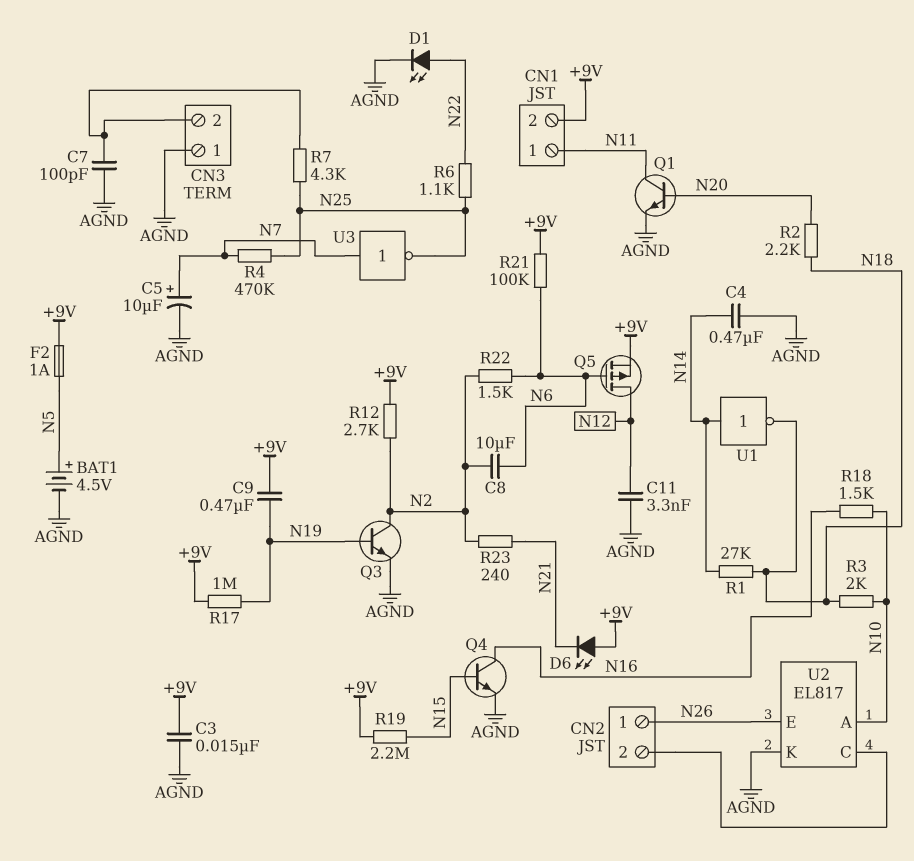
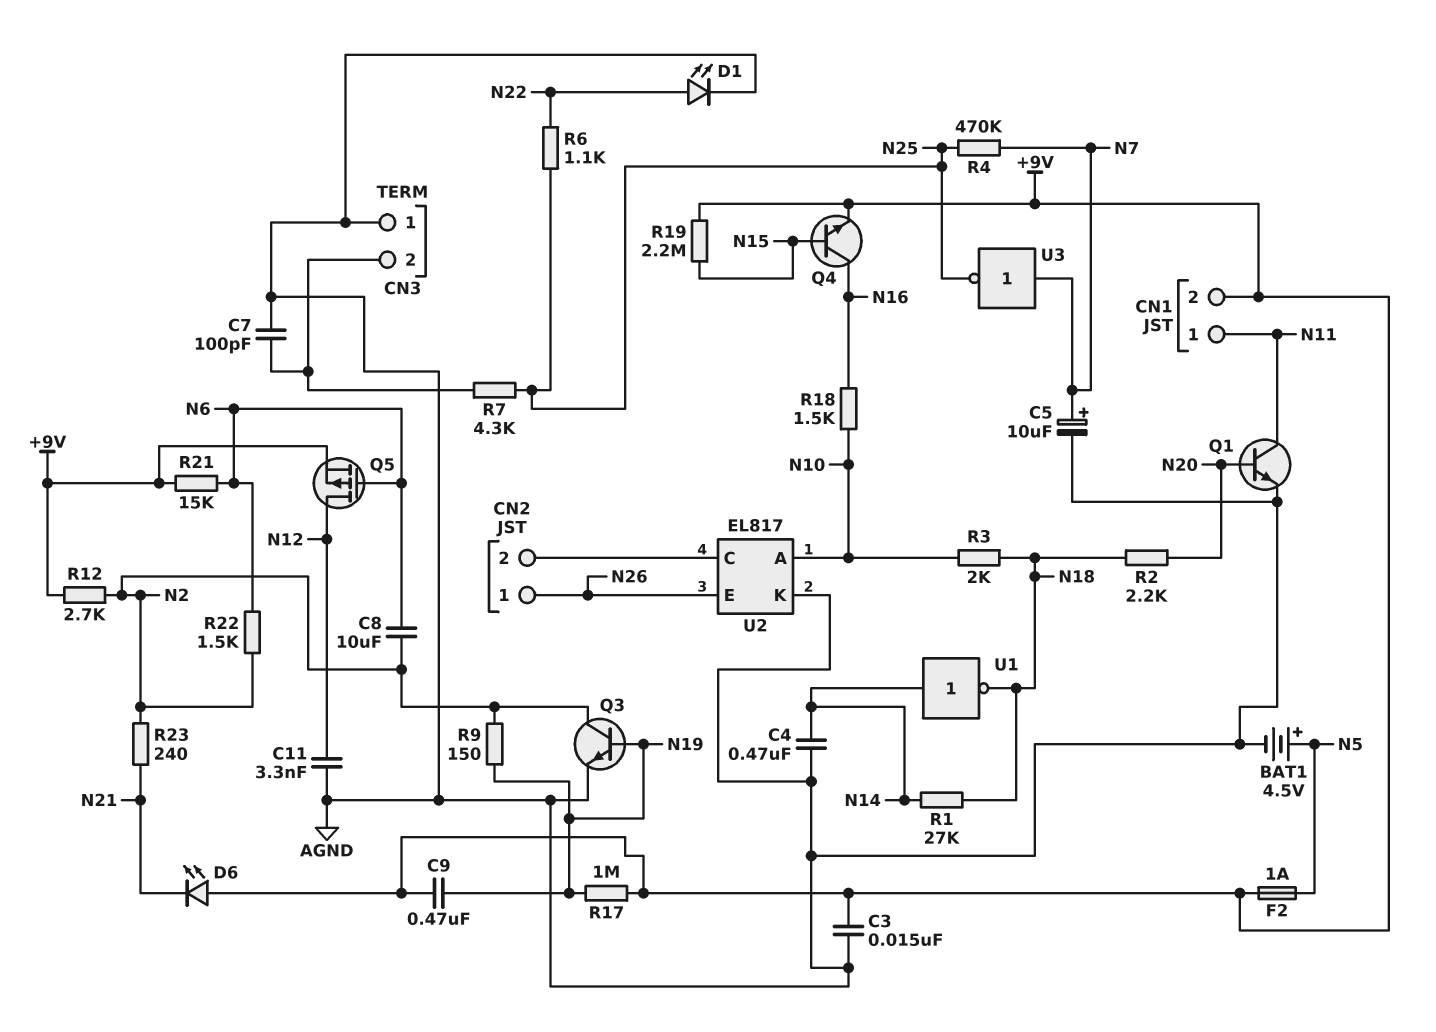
Q4: NPN (B N15, C N16, E AGND) -> NPN (B N15, C N16, E +9V)
R9: none -> 150 (N2, N19)
R21: 100k (+9V, N6) -> 15k (+9V, N6)

